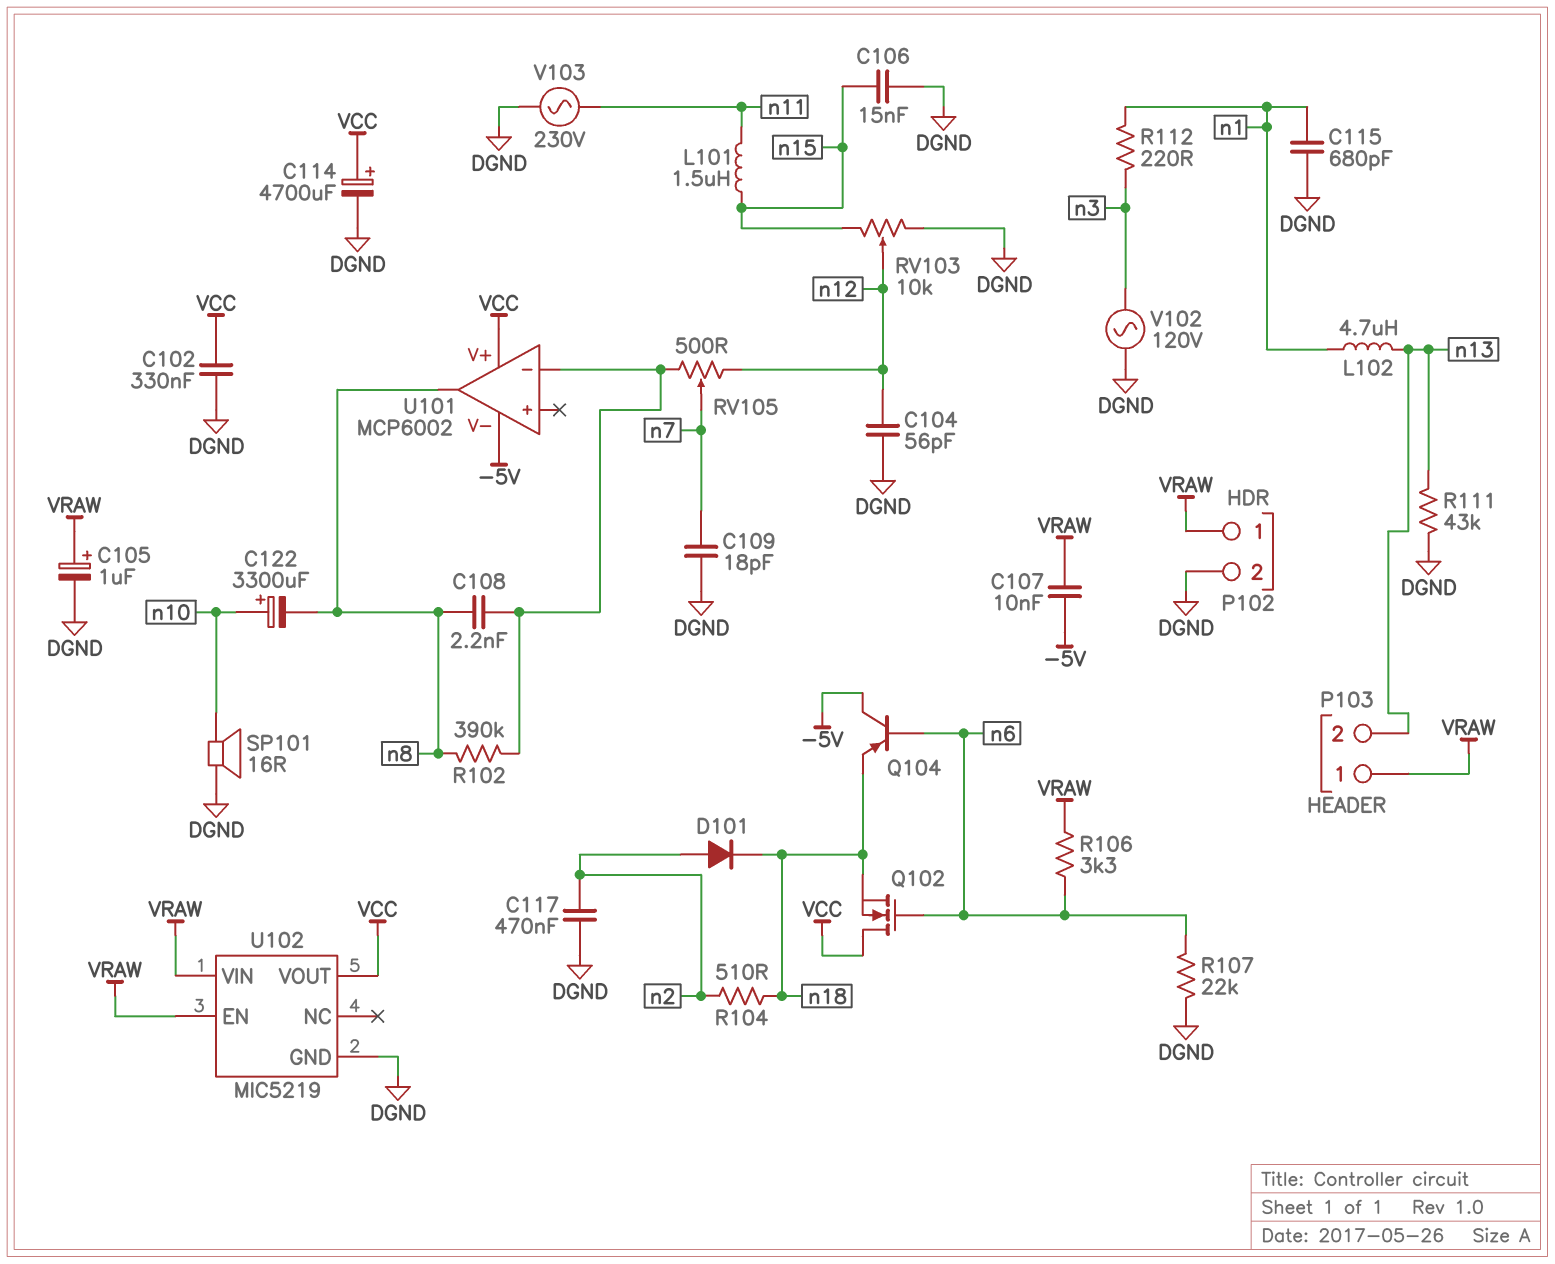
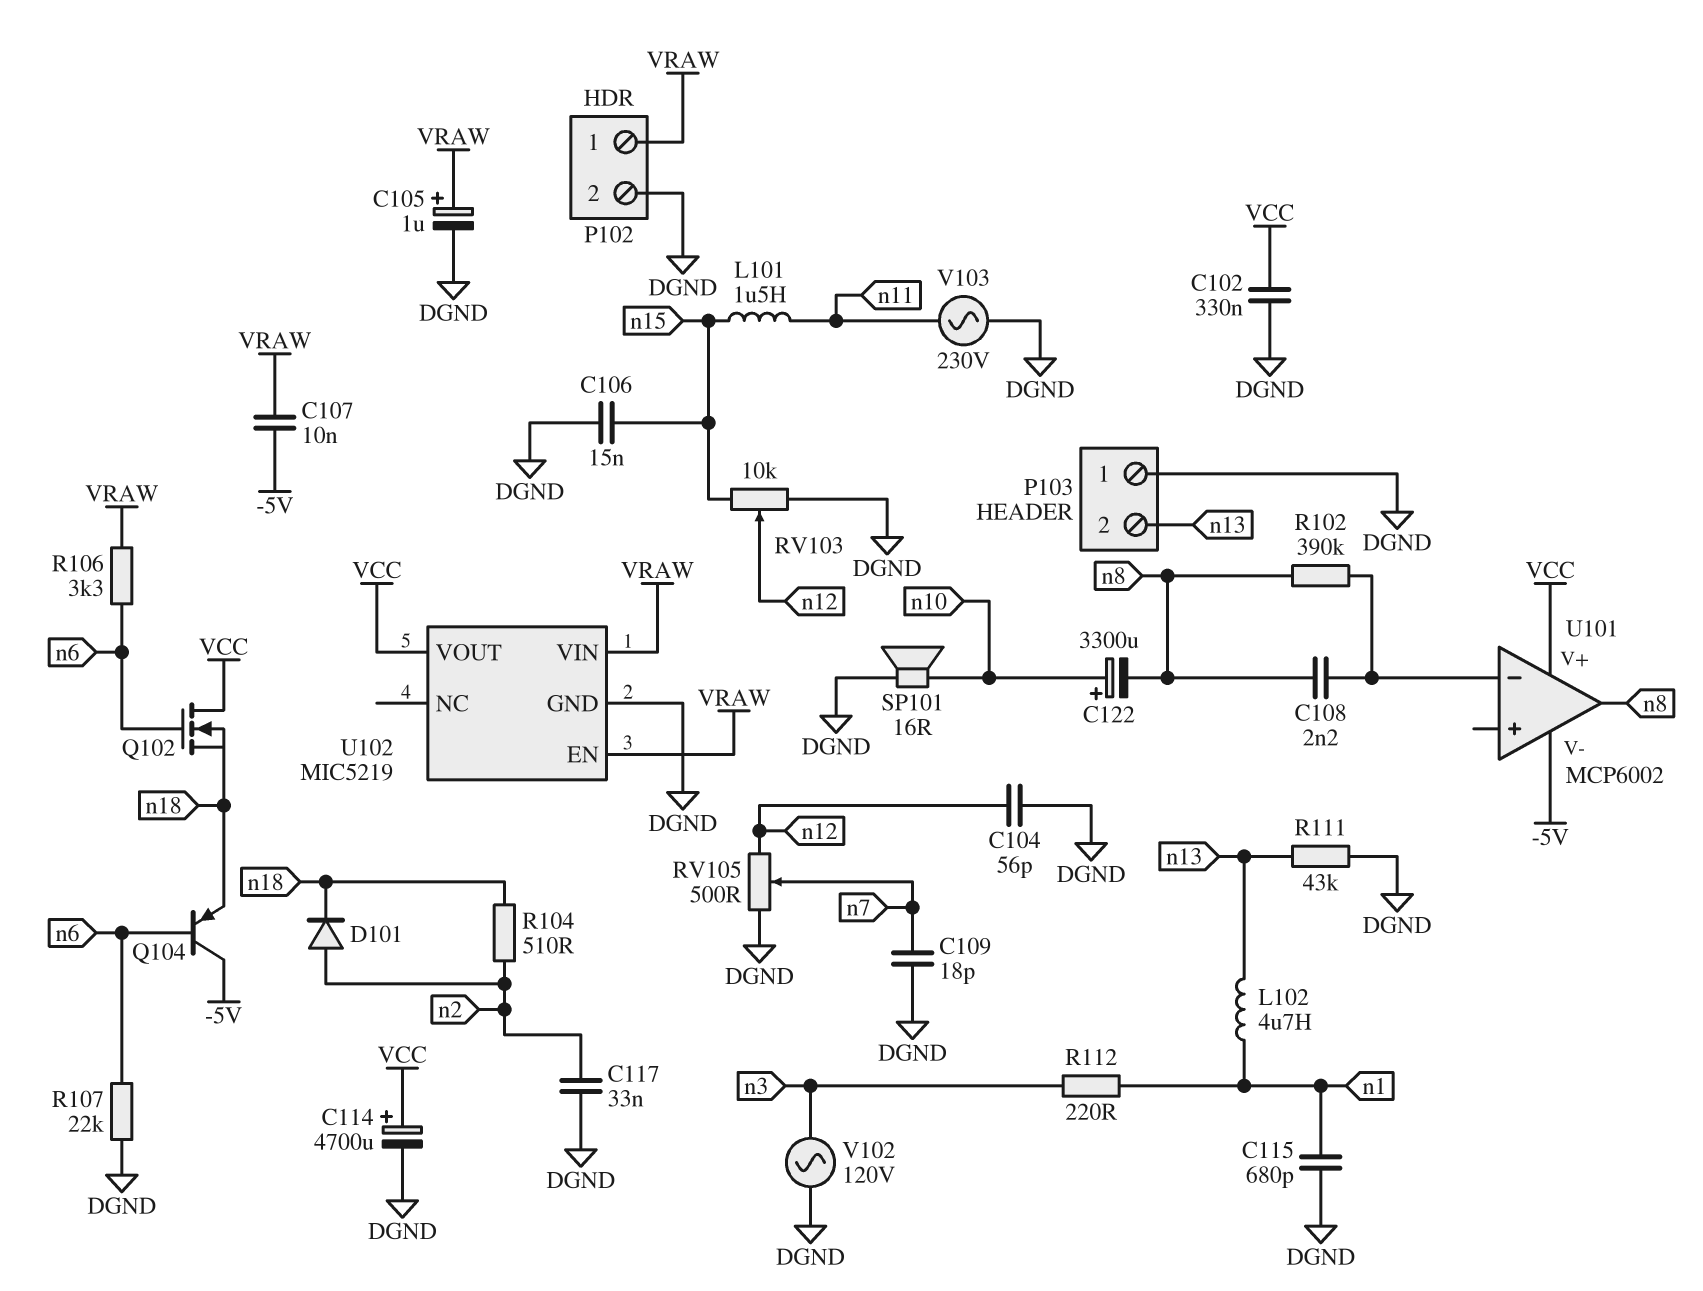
C117: 470nF (DGND, n2) -> 33nF (DGND, n2)
P103 pin 1: VRAW -> DGND
RV105: 500 (U101/in-, n12, wiper n7) -> 500 (DGND, n12, wiper n7)

